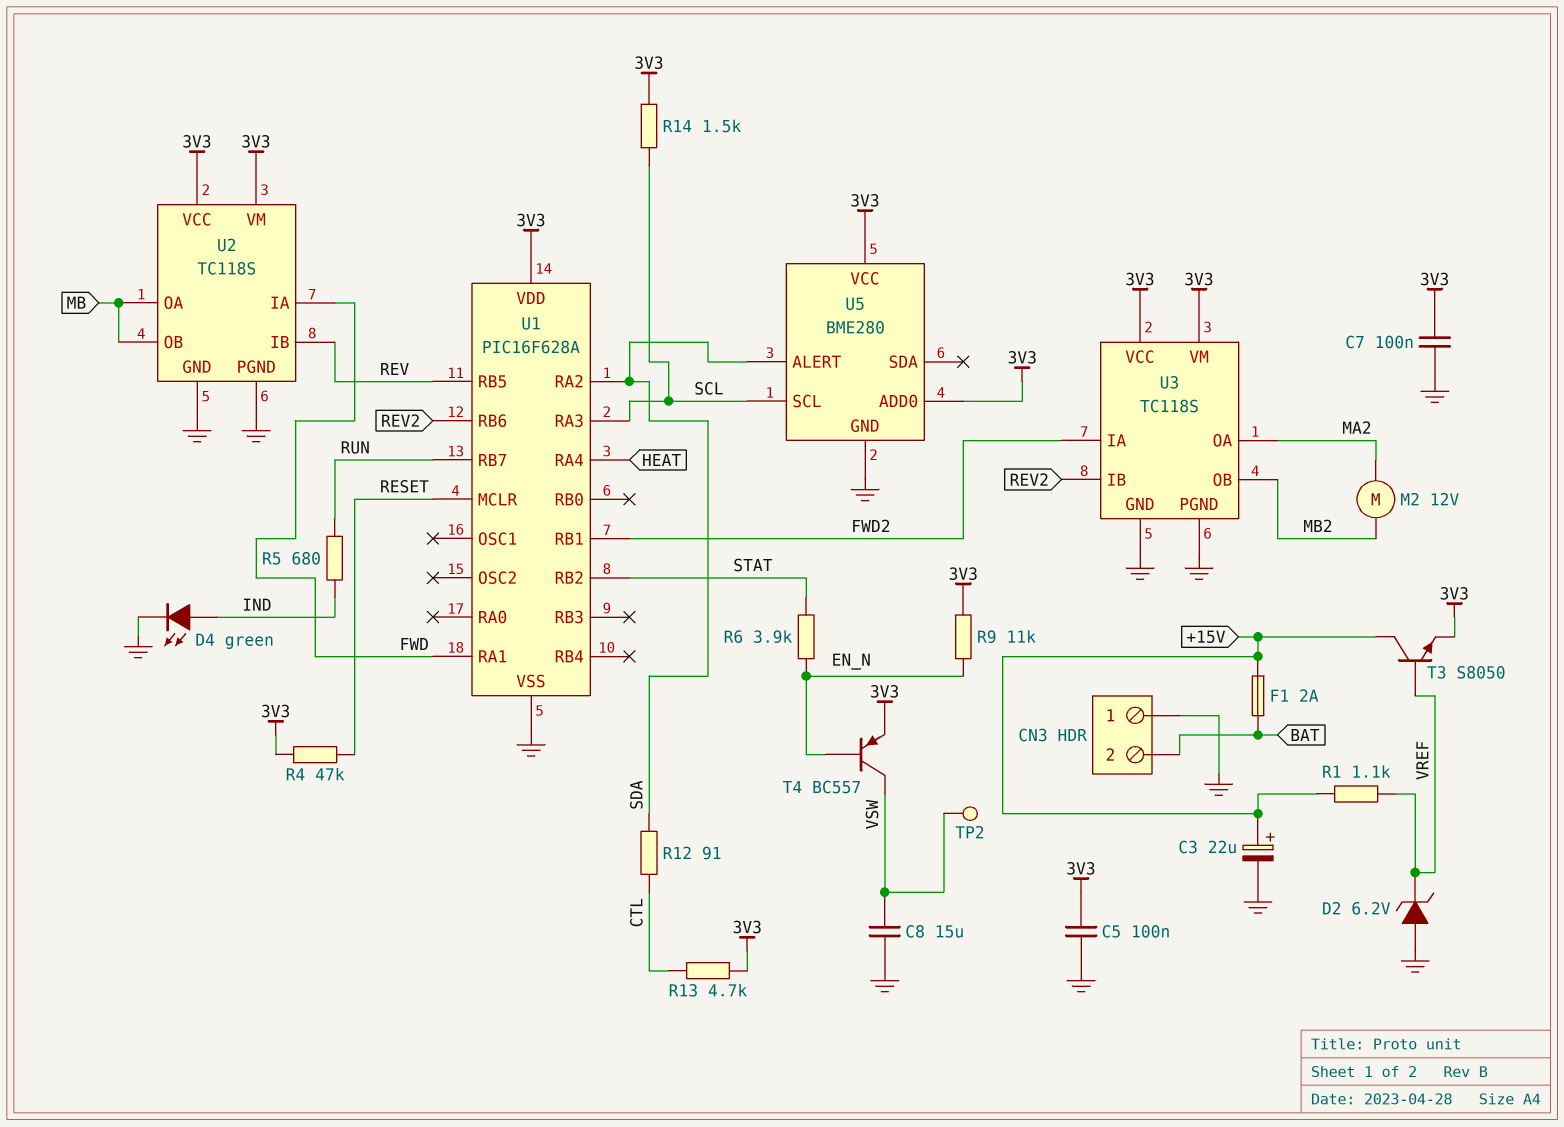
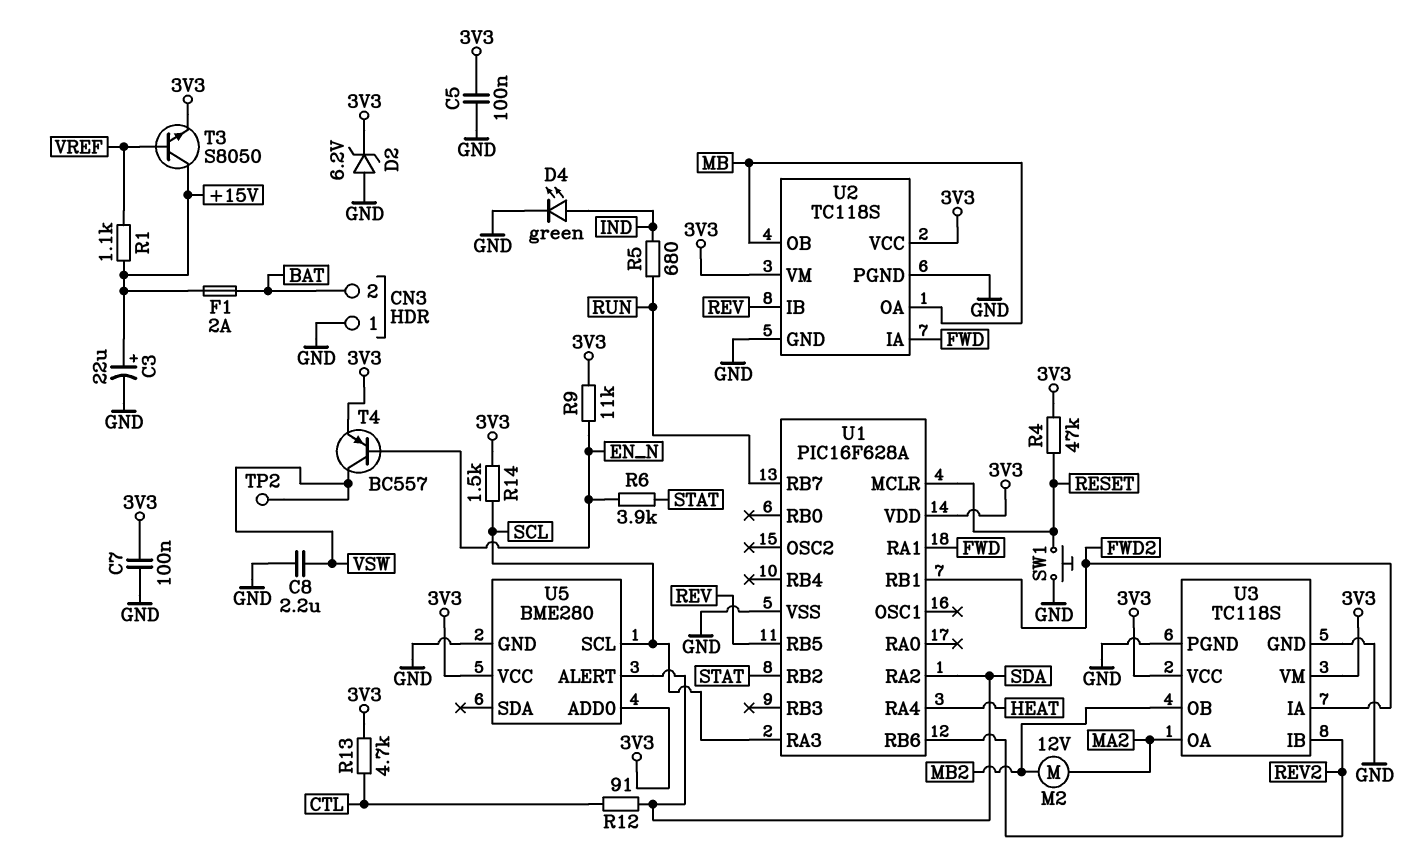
C8: 15uF (GND, VSW) -> 2.2uF (GND, VSW)
D2: zener 6.2V (A GND, K VREF) -> zener 6.2V (A GND, K 3V3)
SW1: none -> button (GND, RESET)

